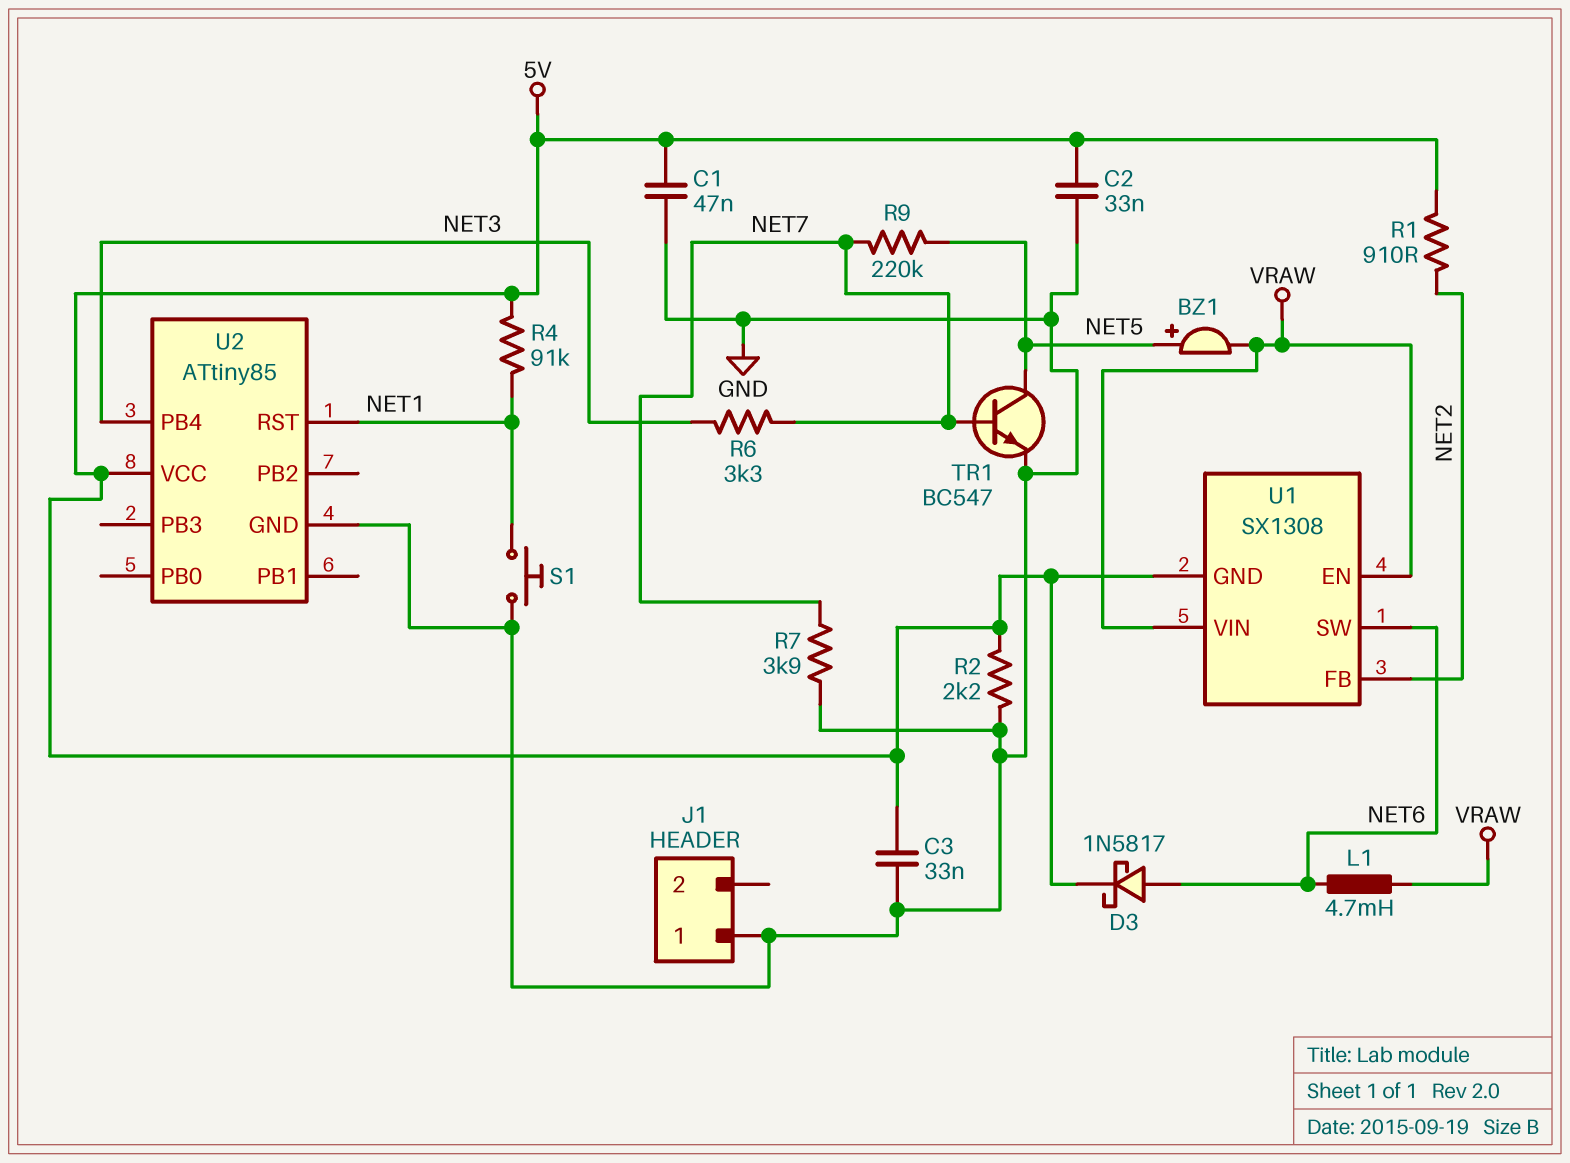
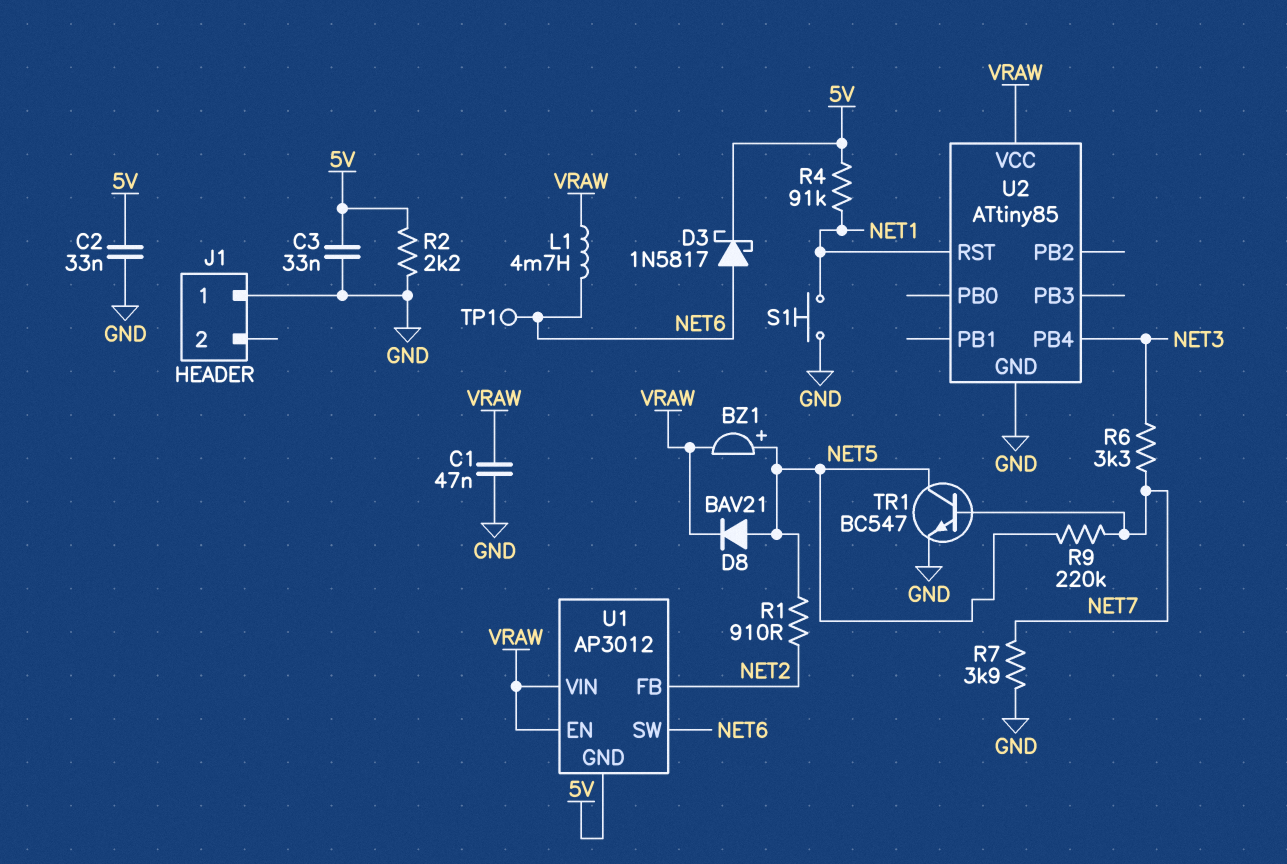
C1: 47nF (5V, GND) -> 47nF (GND, VRAW)
D8: none -> diode BAV21 (A NET5, K VRAW)
R1: 910 (5V, NET2) -> 910 (NET2, NET5)
TP1: none -> test point (NET6)
U1: SX1308 -> AP3012
U2 pin VCC: 5V -> VRAW

